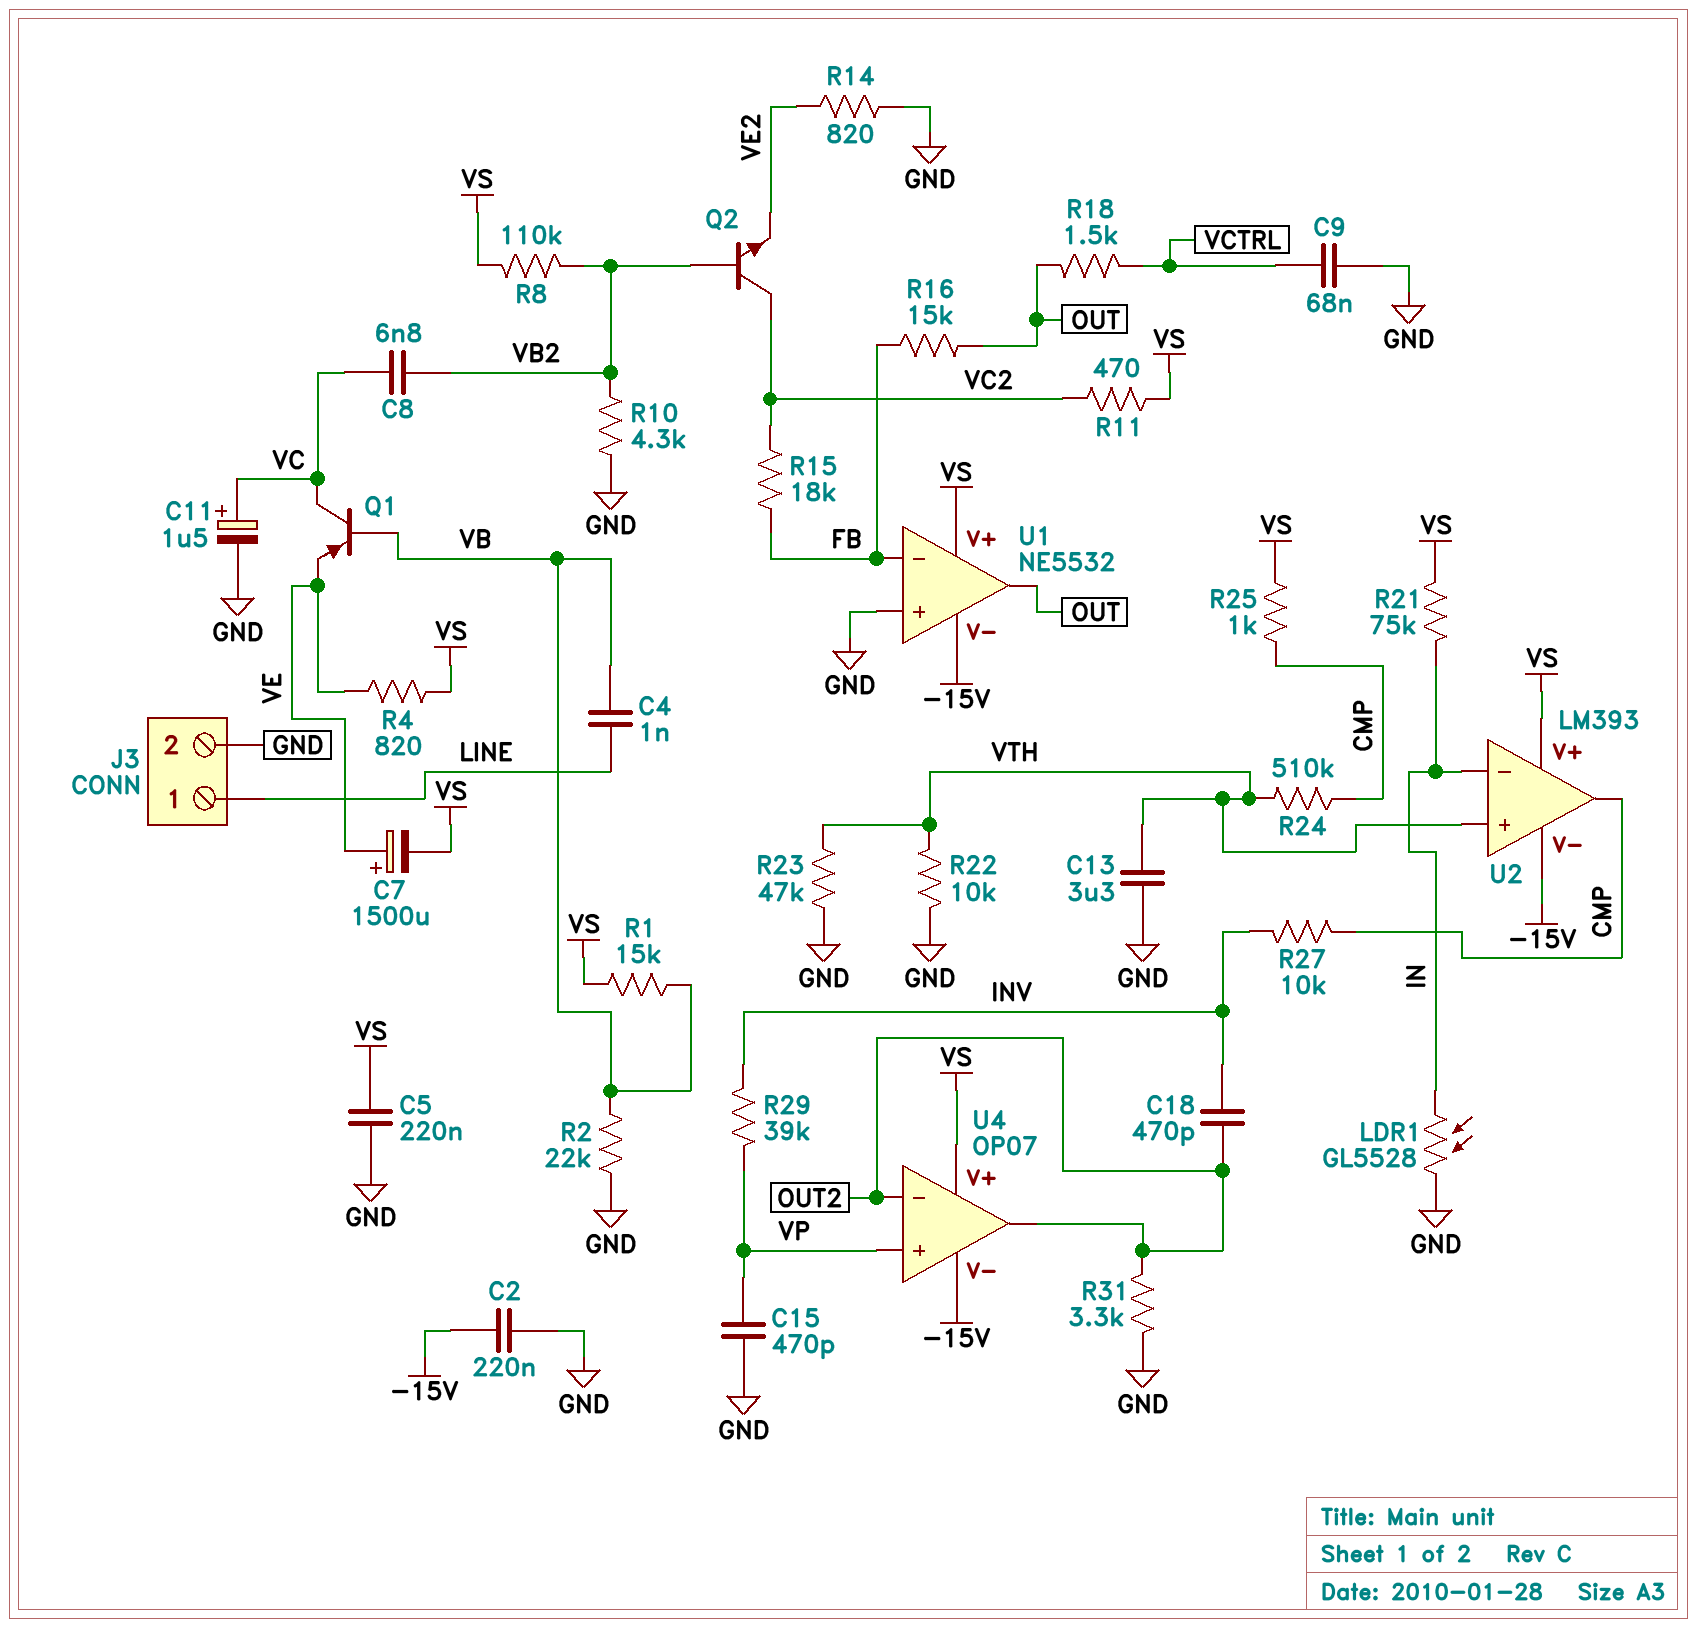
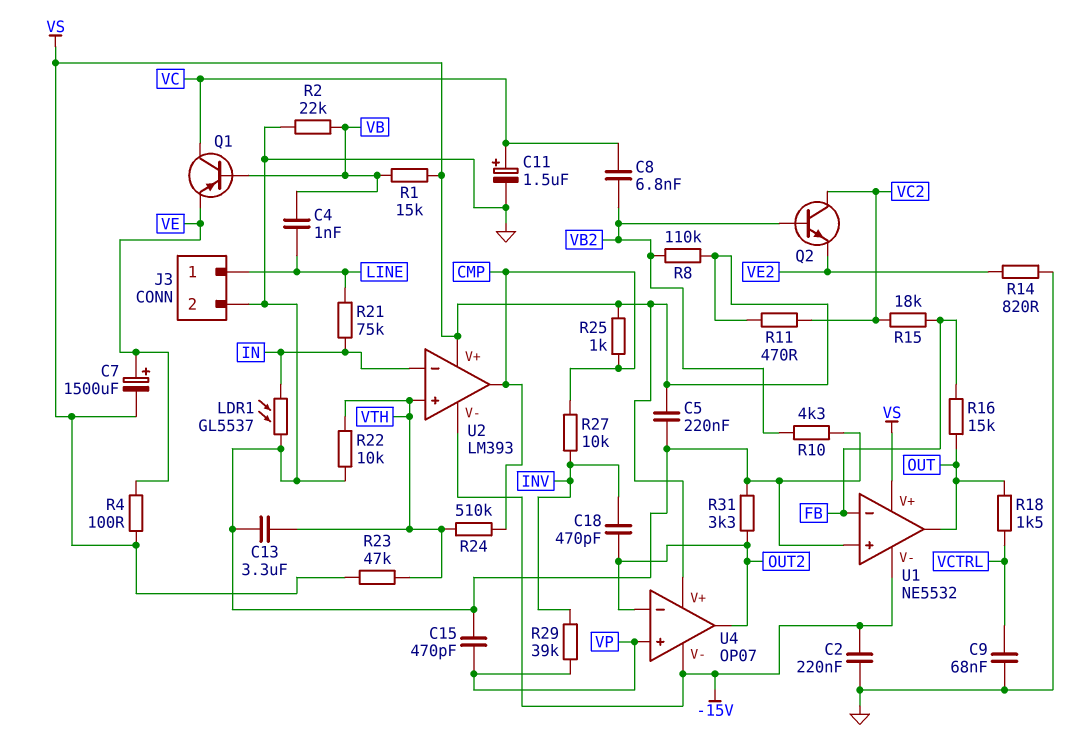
LDR1: GL5528 (GND, IN) -> GL5537 (GND, IN)
R4: 820 (VE, VS) -> 100 (VE, VS)
R21: 75k (IN, VS) -> 75k (IN, LINE)
R23: 47k (GND, VTH) -> 47k (VS, VTH)

